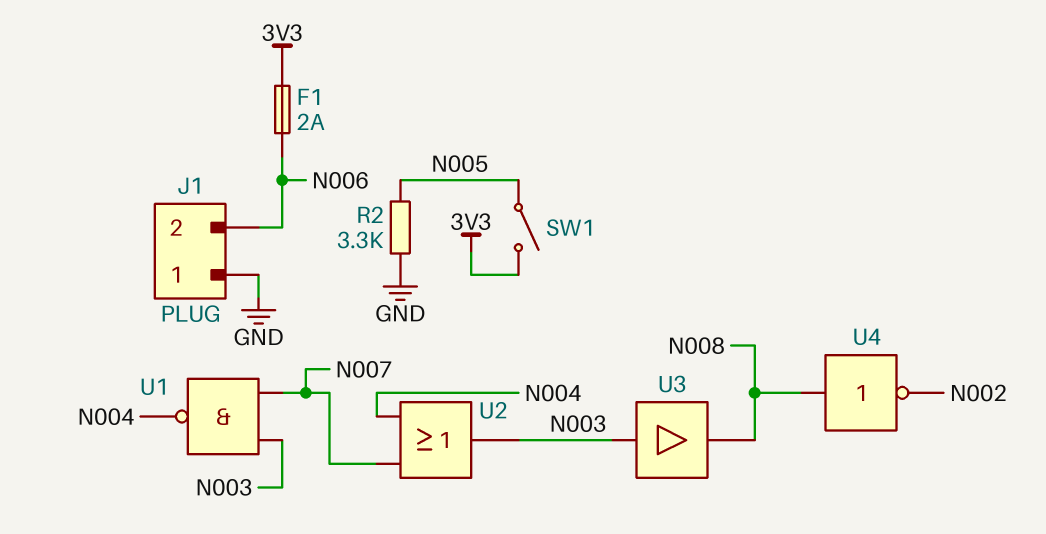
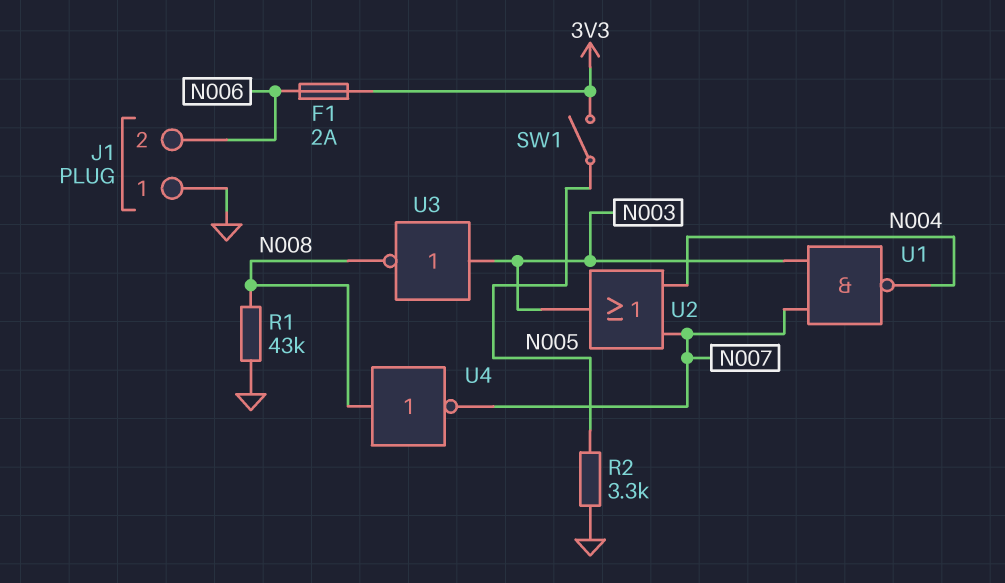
R1: none -> 43k (GND, N008)
U3: buffer (in N003, out N008) -> NOT (in N003, out N008)
U4: NOT (in N008, out N002) -> NOT (in N008, out N007)

